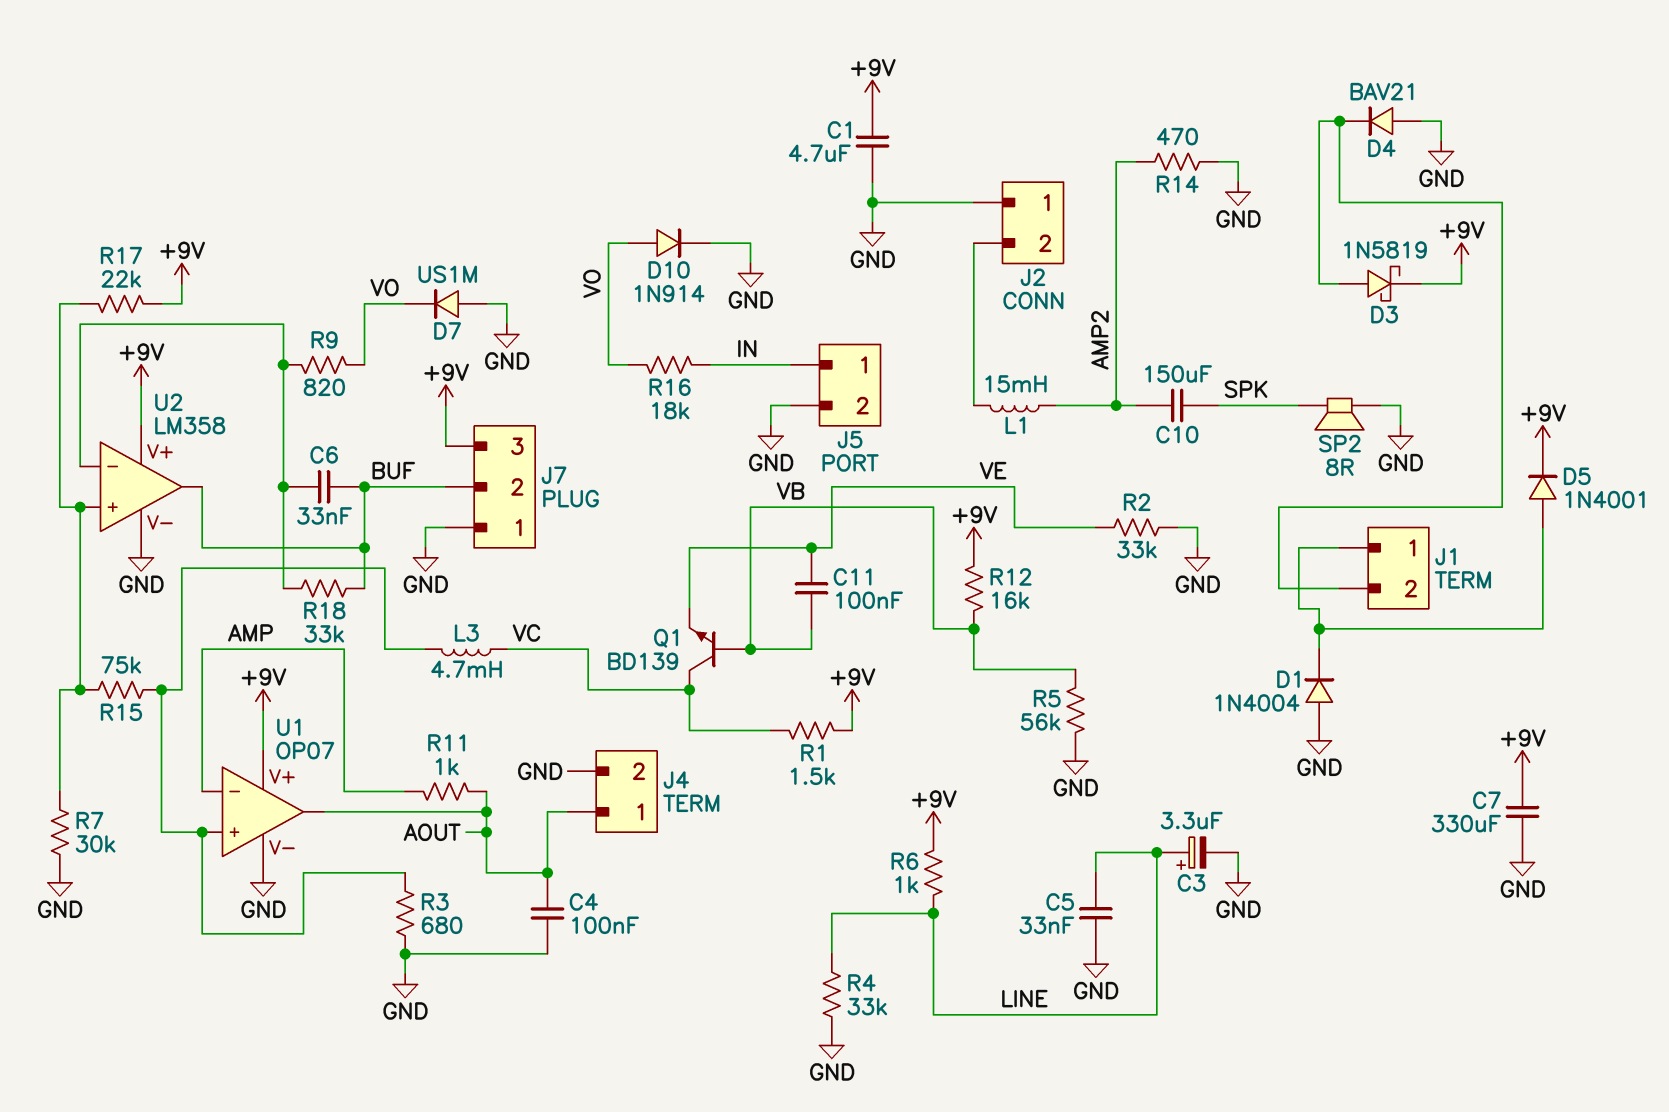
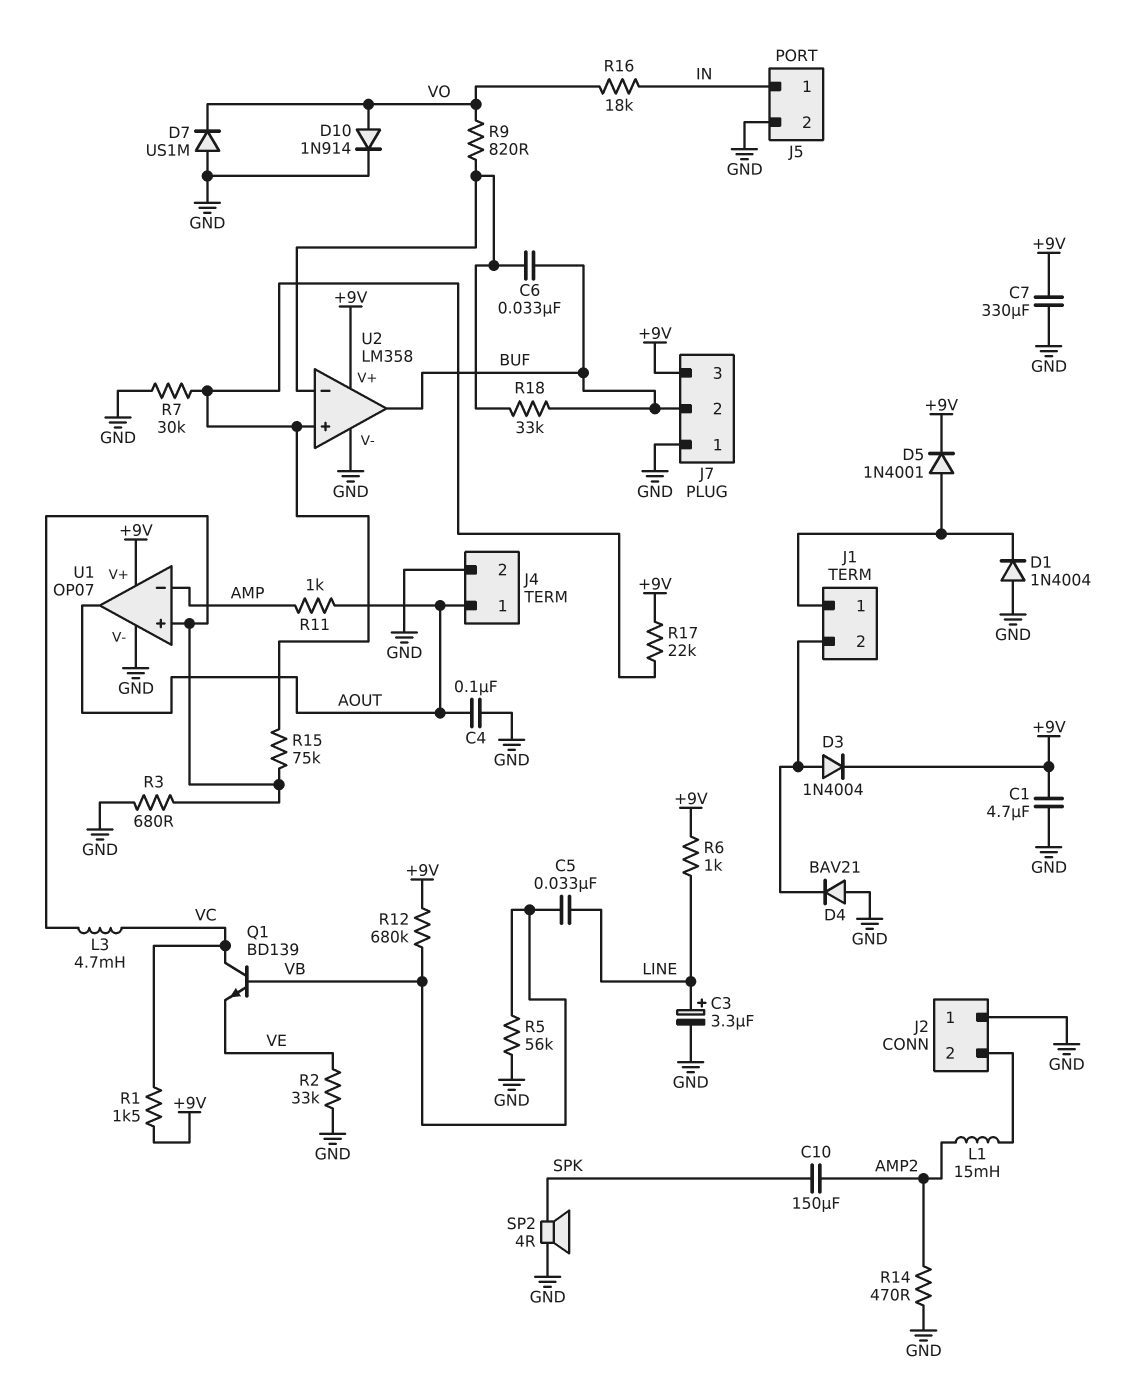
C5: 33nF (GND, LINE) -> 33nF (LINE, VB)
C11: 100nF (VB, VE) -> none
D3: schottky 1N5819 (A J1/2, K +9V) -> diode 1N4004 (A J1/2, K +9V)
R4: 33k (GND, LINE) -> none
R12: 16k (+9V, VB) -> 680k (+9V, VB)
SP2: speaker 8R (GND, SPK) -> speaker 4R (GND, SPK)

